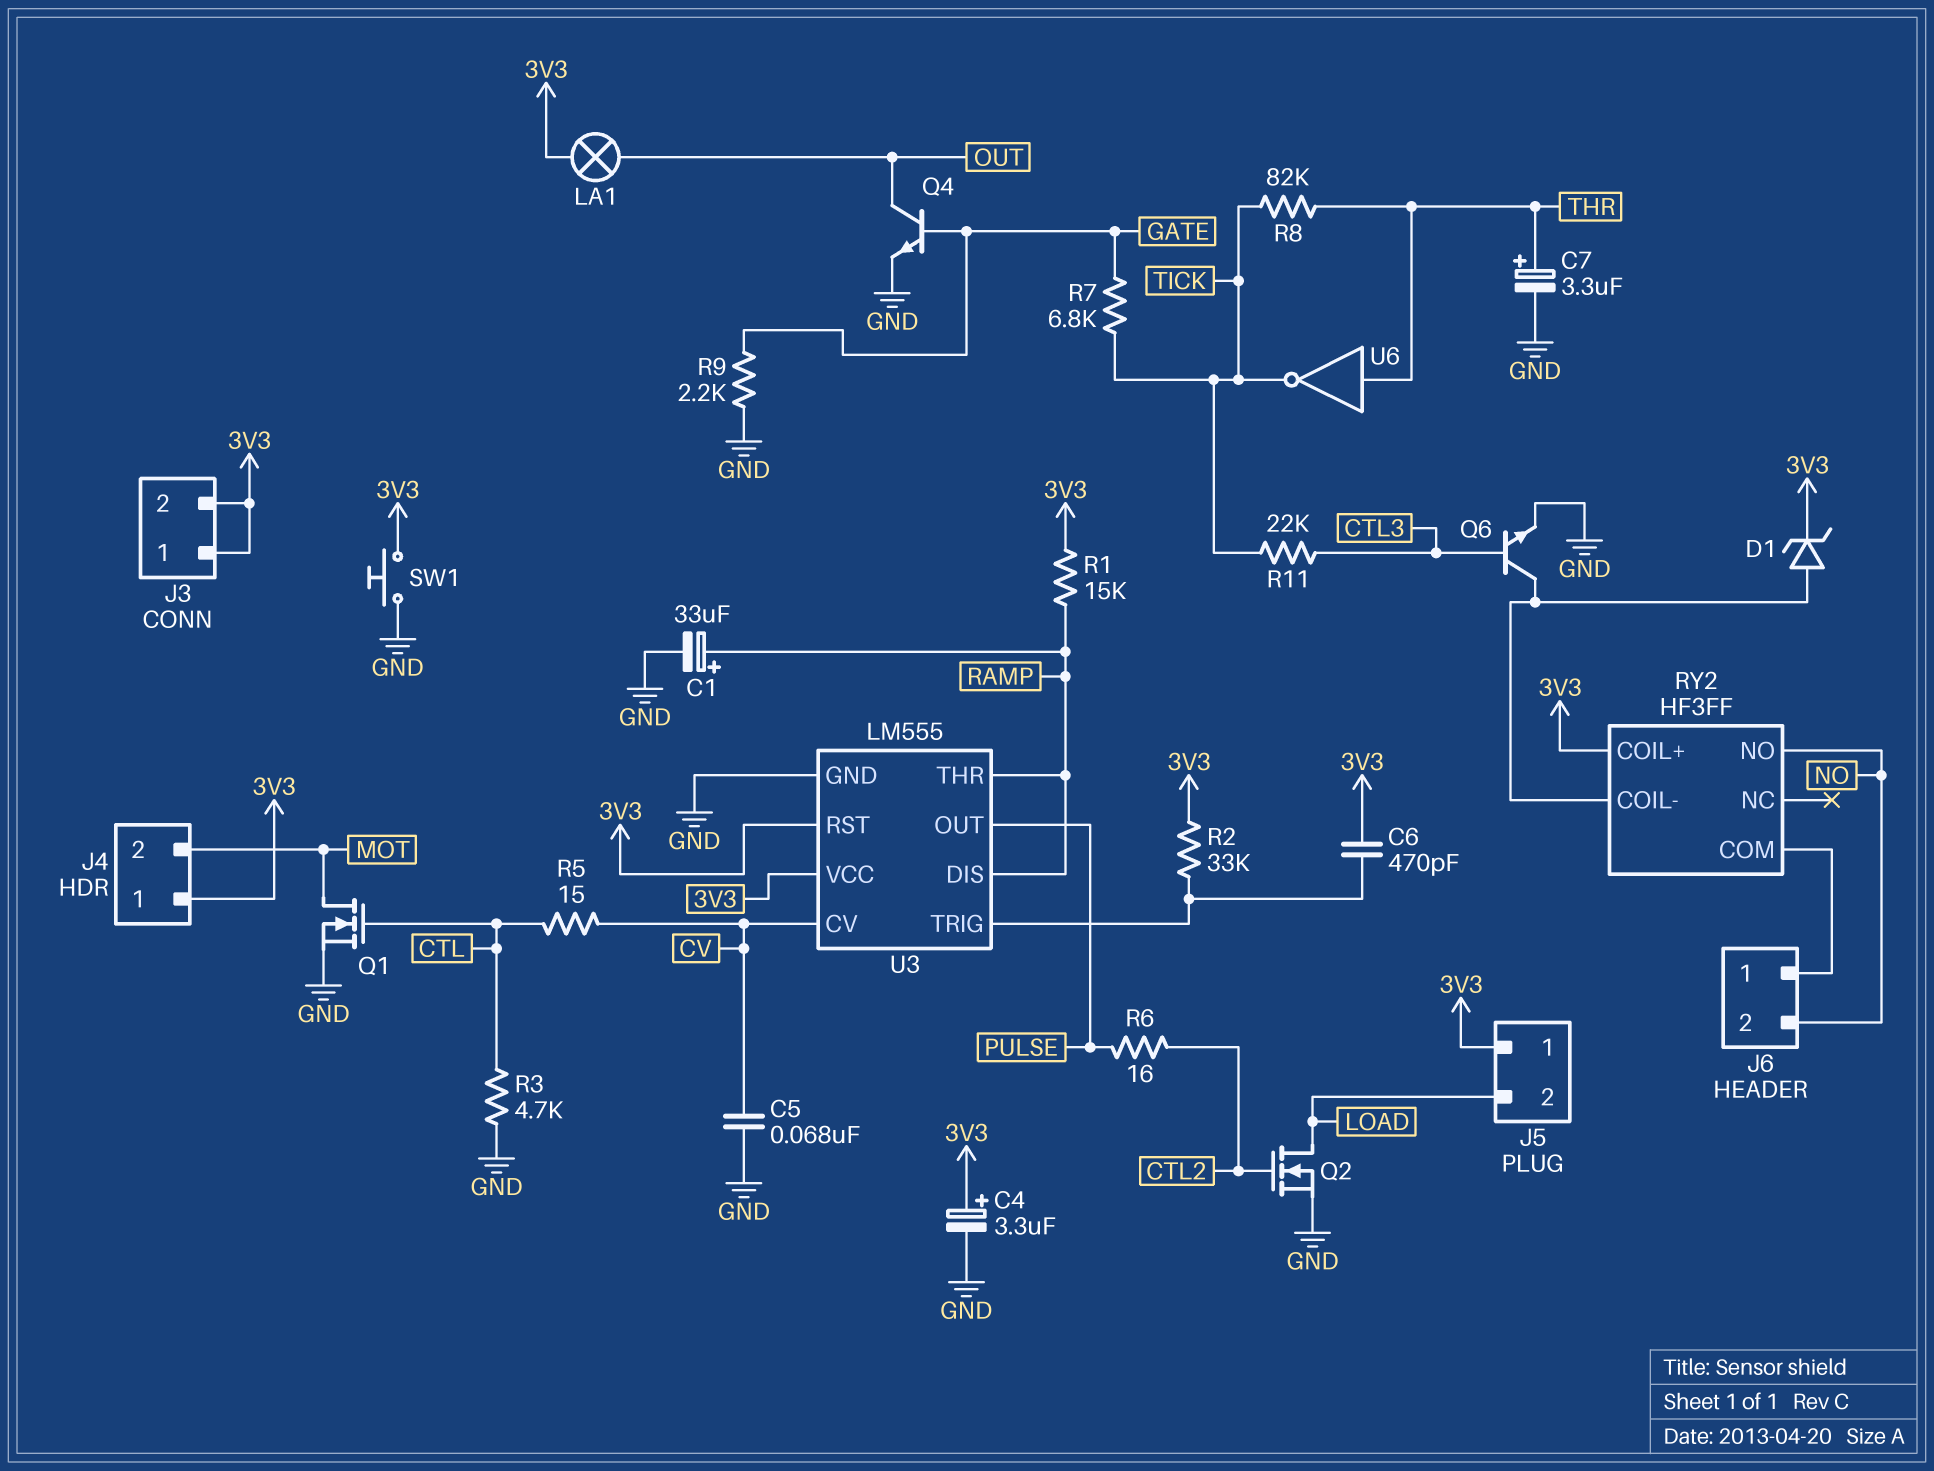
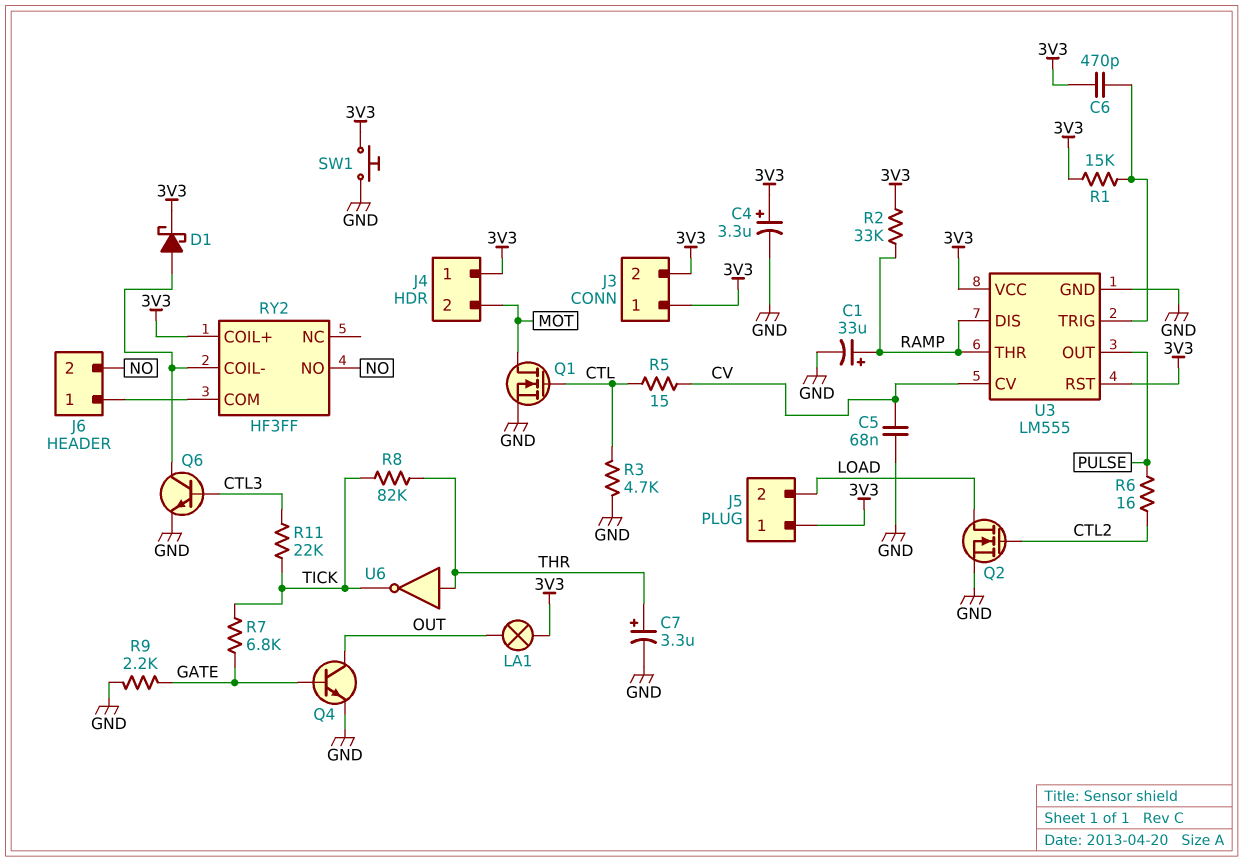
D1: zener (A RY2/COIL-, K 3V3) -> schottky (A RY2/COIL-, K 3V3)
R1: 15k (3V3, RAMP) -> 15k (3V3, U3/TRIG)
R2: 33k (3V3, U3/TRIG) -> 33k (3V3, RAMP)

